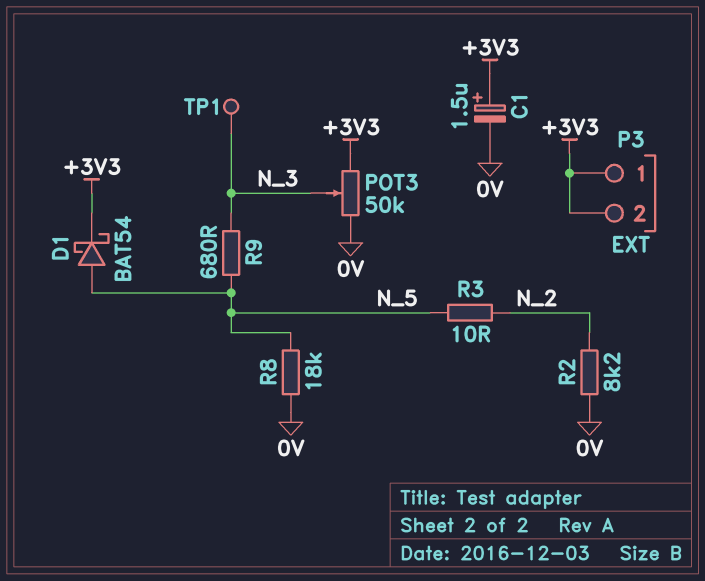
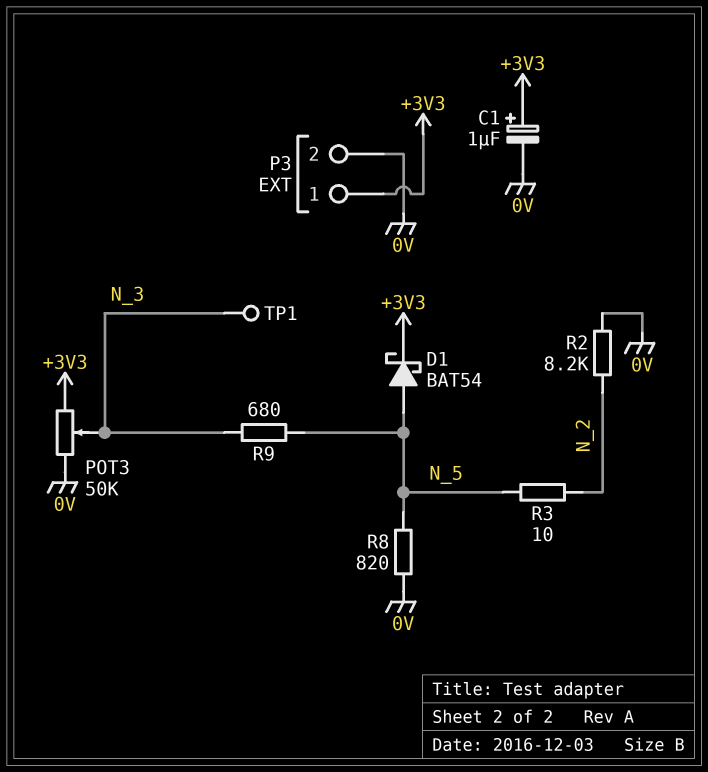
C1: 1.5uF (plus +3V3, minus 0V) -> 1uF (plus +3V3, minus 0V)
P3 pin 2: +3V3 -> 0V
R8: 18k (0V, N_5) -> 820 (0V, N_5)

